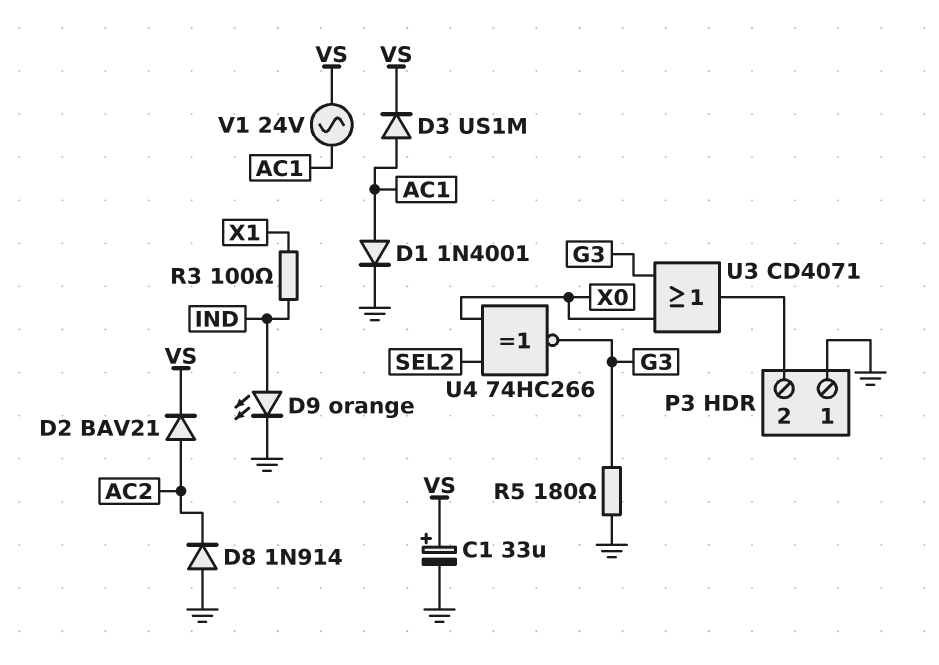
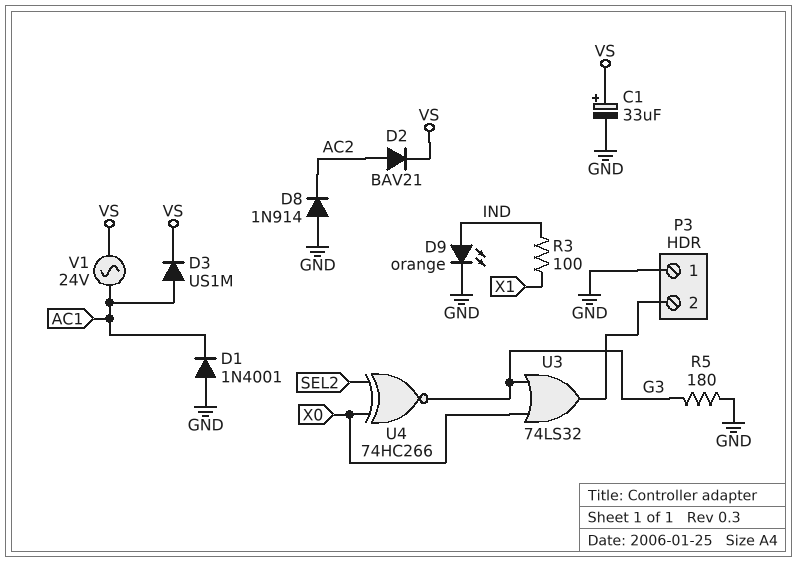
D1: diode 1N4001 (A AC1, K GND) -> diode 1N4001 (A GND, K AC1)
U3: OR CD4071 (in G3, in X0, out P3/2) -> OR 74LS32 (in G3, in X0, out P3/2)

